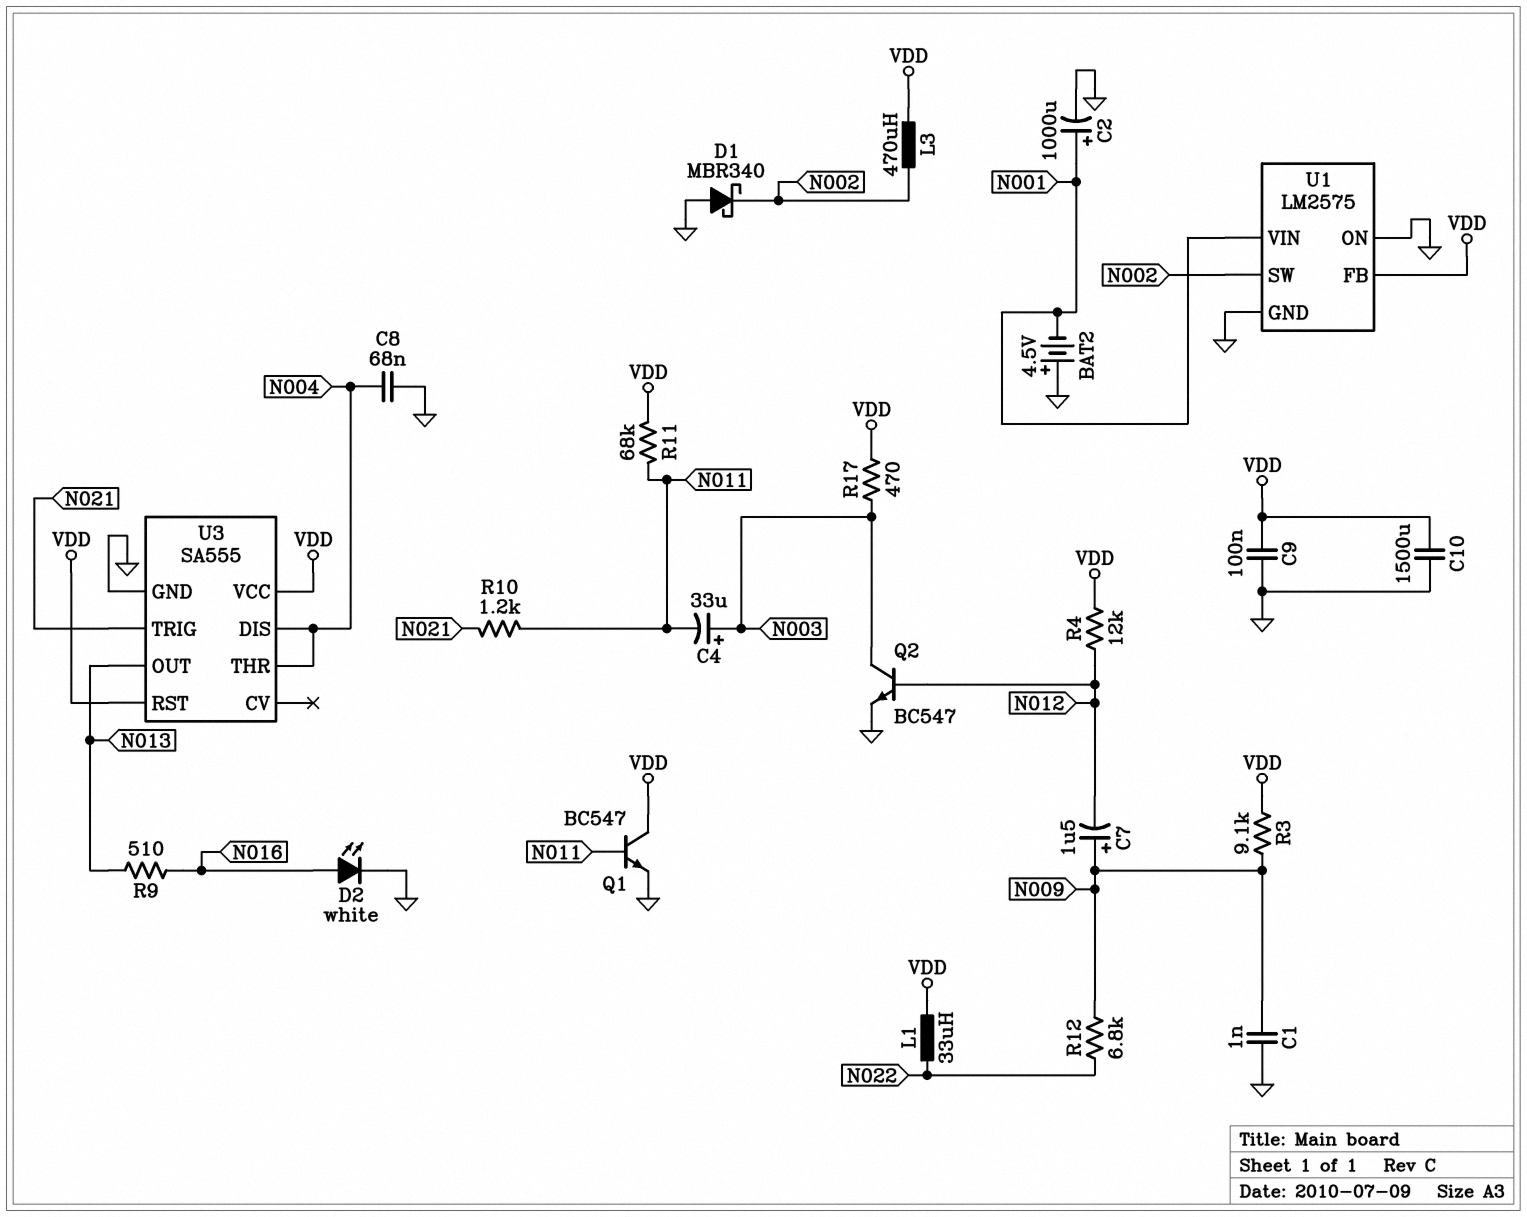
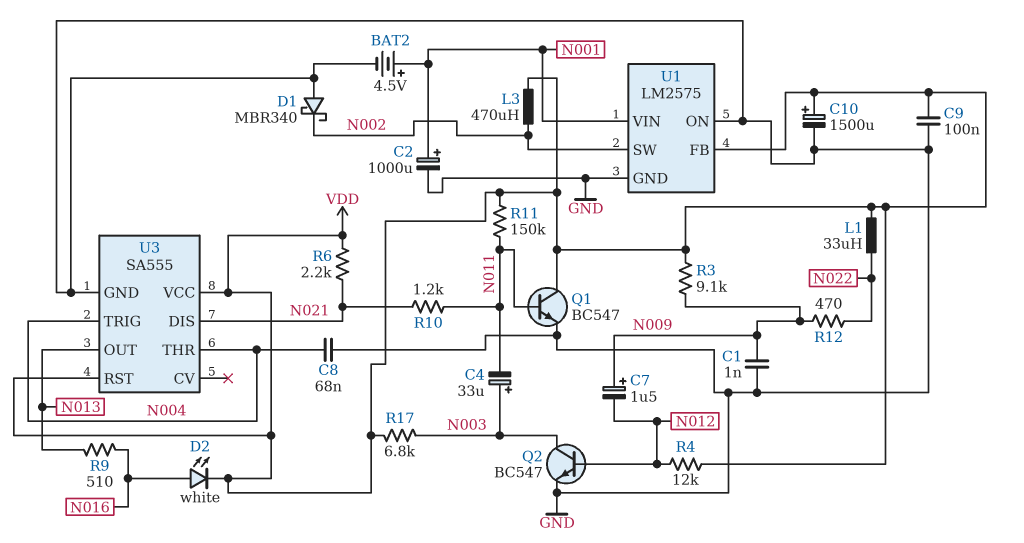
BAT2: 4.5V (plus GND, minus N001) -> 4.5V (plus N001, minus GND)
C10: 1500uF (GND, VDD) -> 1500uF (plus VDD, minus GND)
D2: LED white (A N016, K GND) -> LED white (A N016, K VDD)
R6: none -> 2.2k (N021, VDD)
R11: 68k (N011, VDD) -> 150k (N011, VDD)
R12: 6.8k (N009, N022) -> 470 (N009, N022)
R17: 470 (N003, VDD) -> 6.8k (N003, VDD)
U3 pin DIS: N004 -> N021
U3 pin TRIG: N021 -> N004

